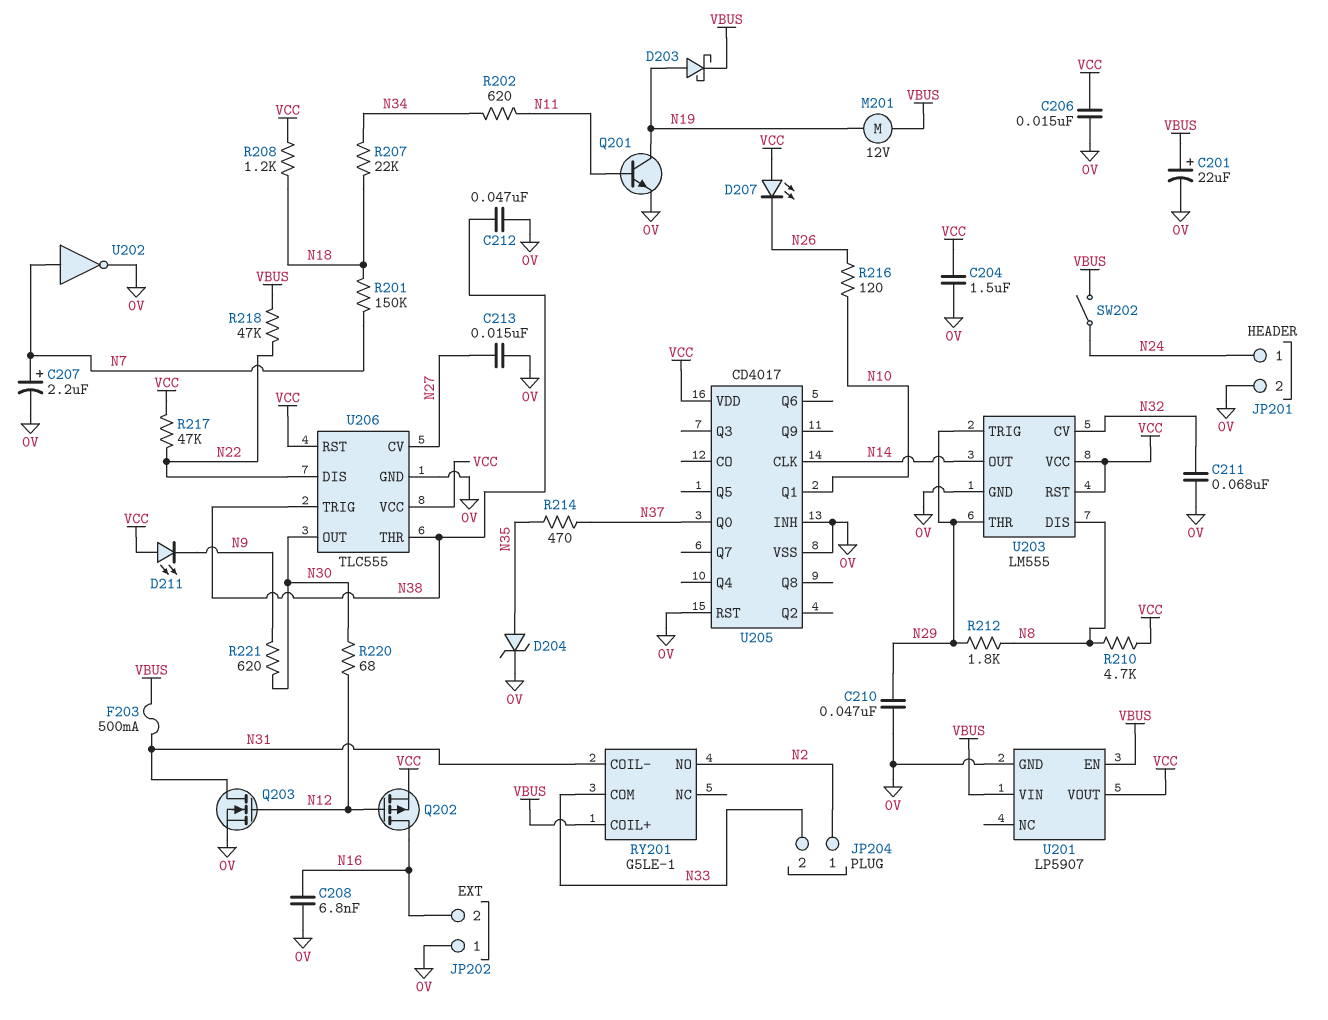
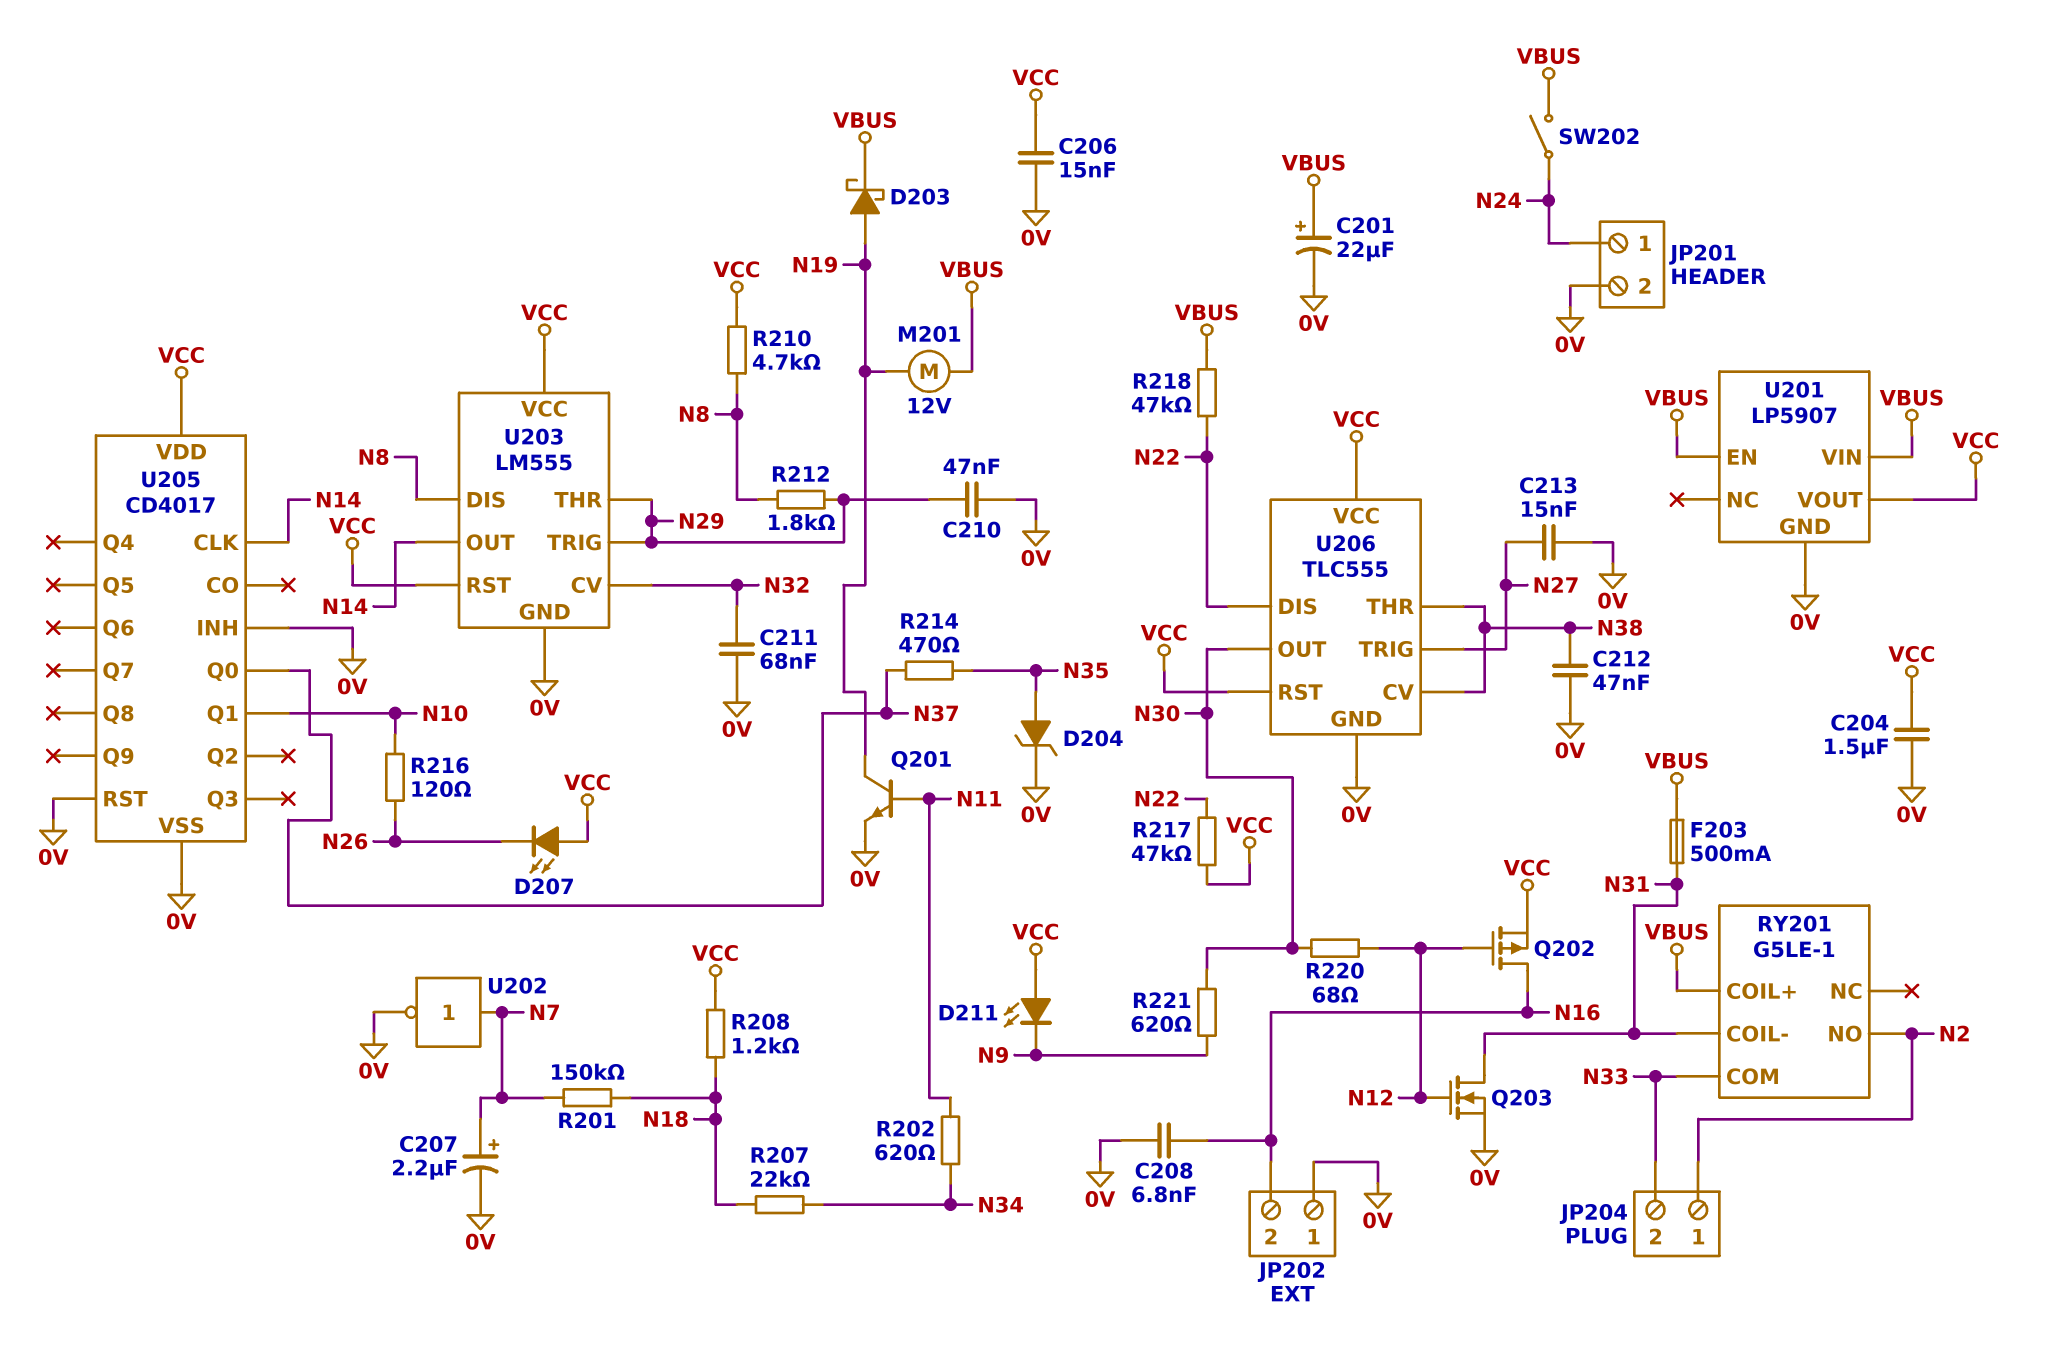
U206 pin CV: N27 -> N38
U206 pin TRIG: N38 -> N27

